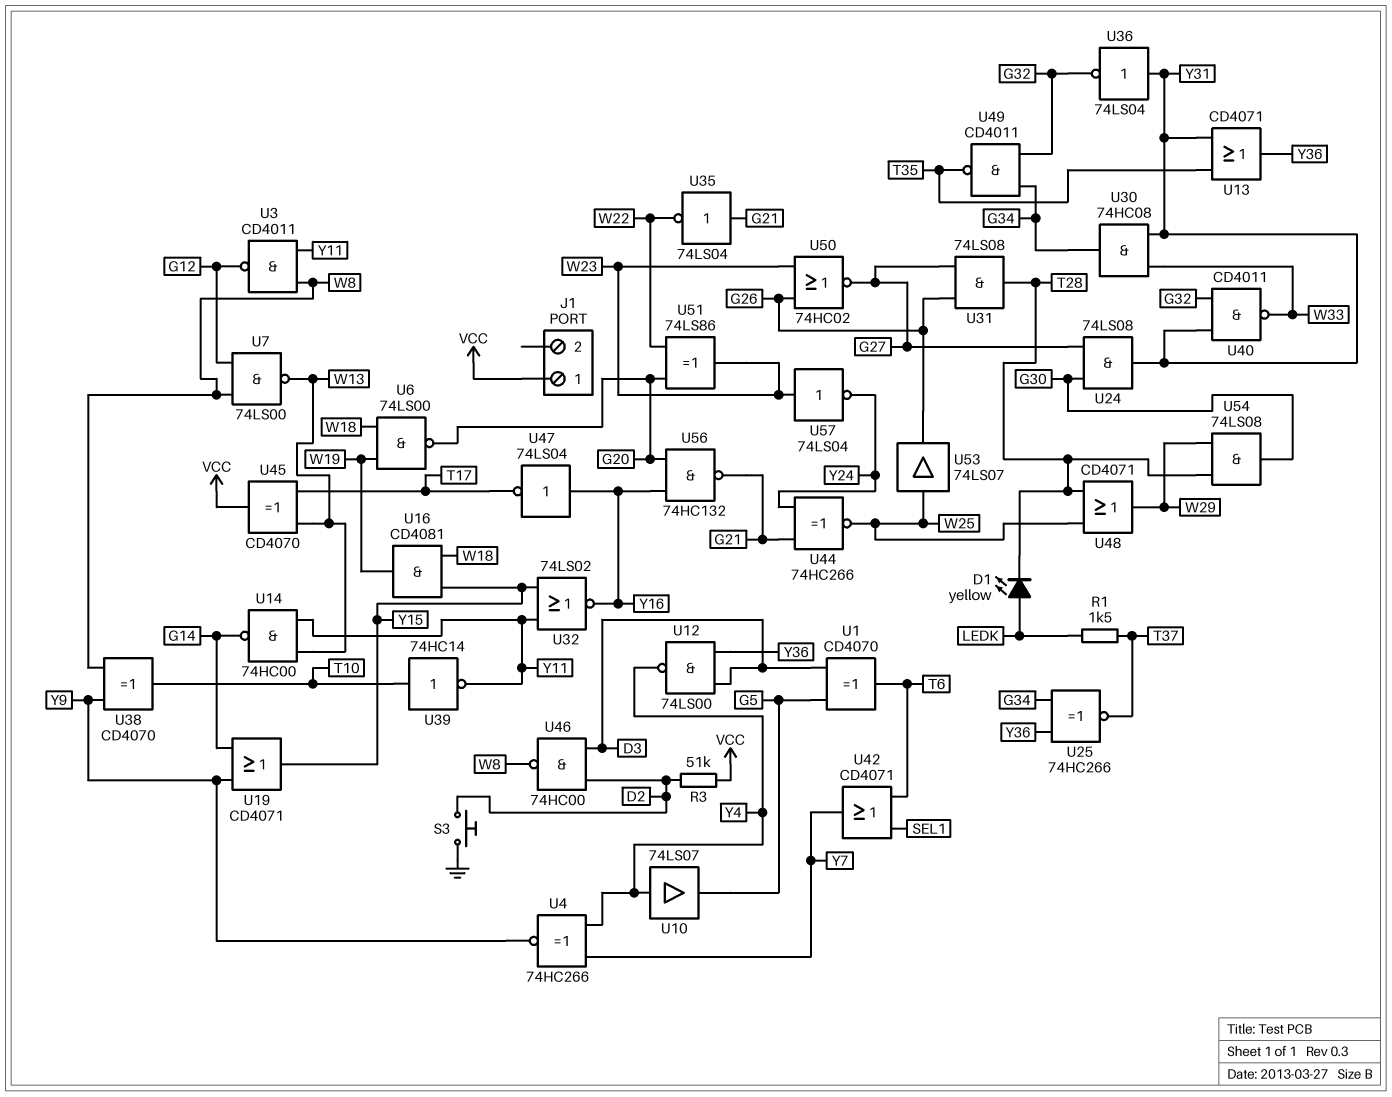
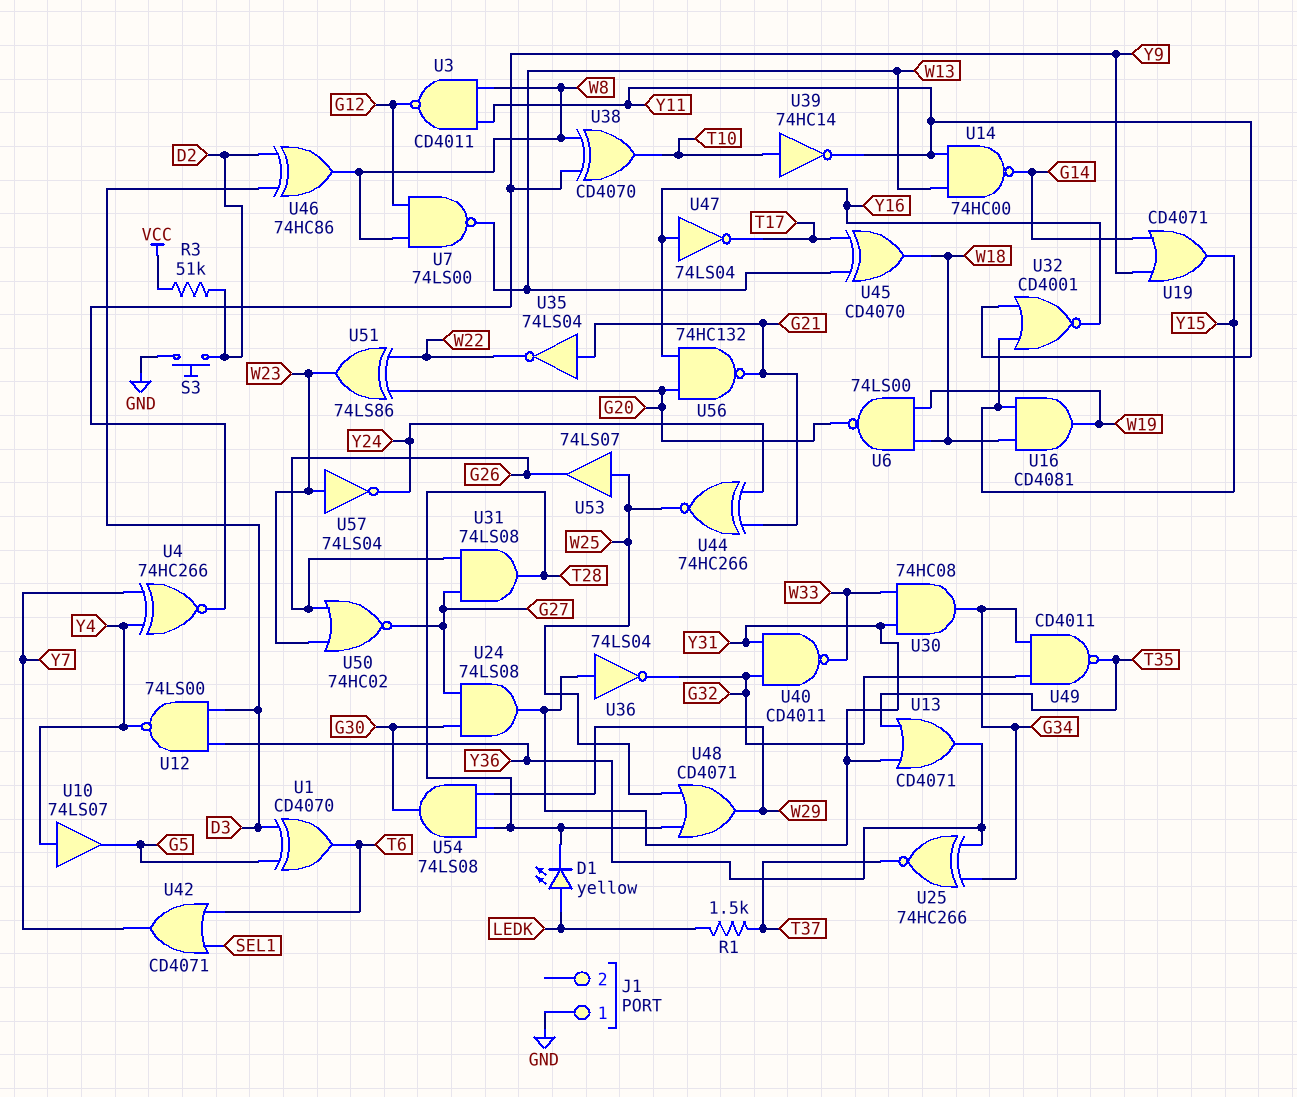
J1 pin 1: VCC -> GND
U32: NOR 74LS02 (in Y11, in Y15, out Y16) -> NOR CD4001 (in Y11, in Y15, out Y16)
U45: XOR CD4070 (in T17, in W13, out VCC) -> XOR CD4070 (in T17, in W13, out W18)
U46: NAND 74HC00 (in D2, in D3, out W8) -> XOR 74HC86 (in D2, in D3, out W8)

